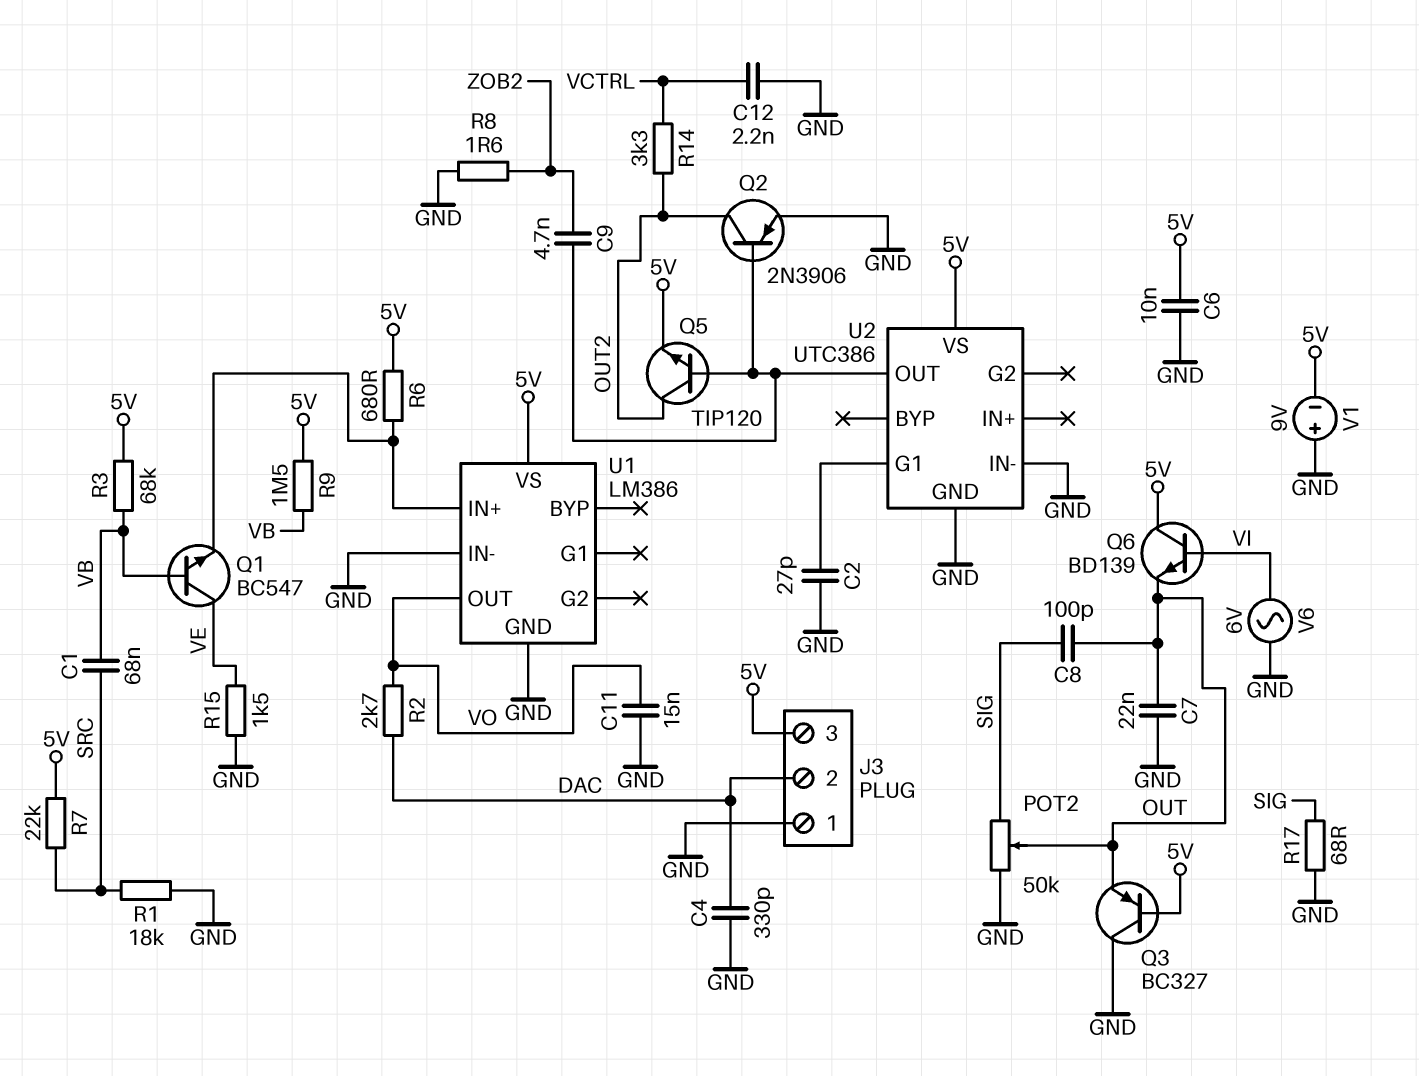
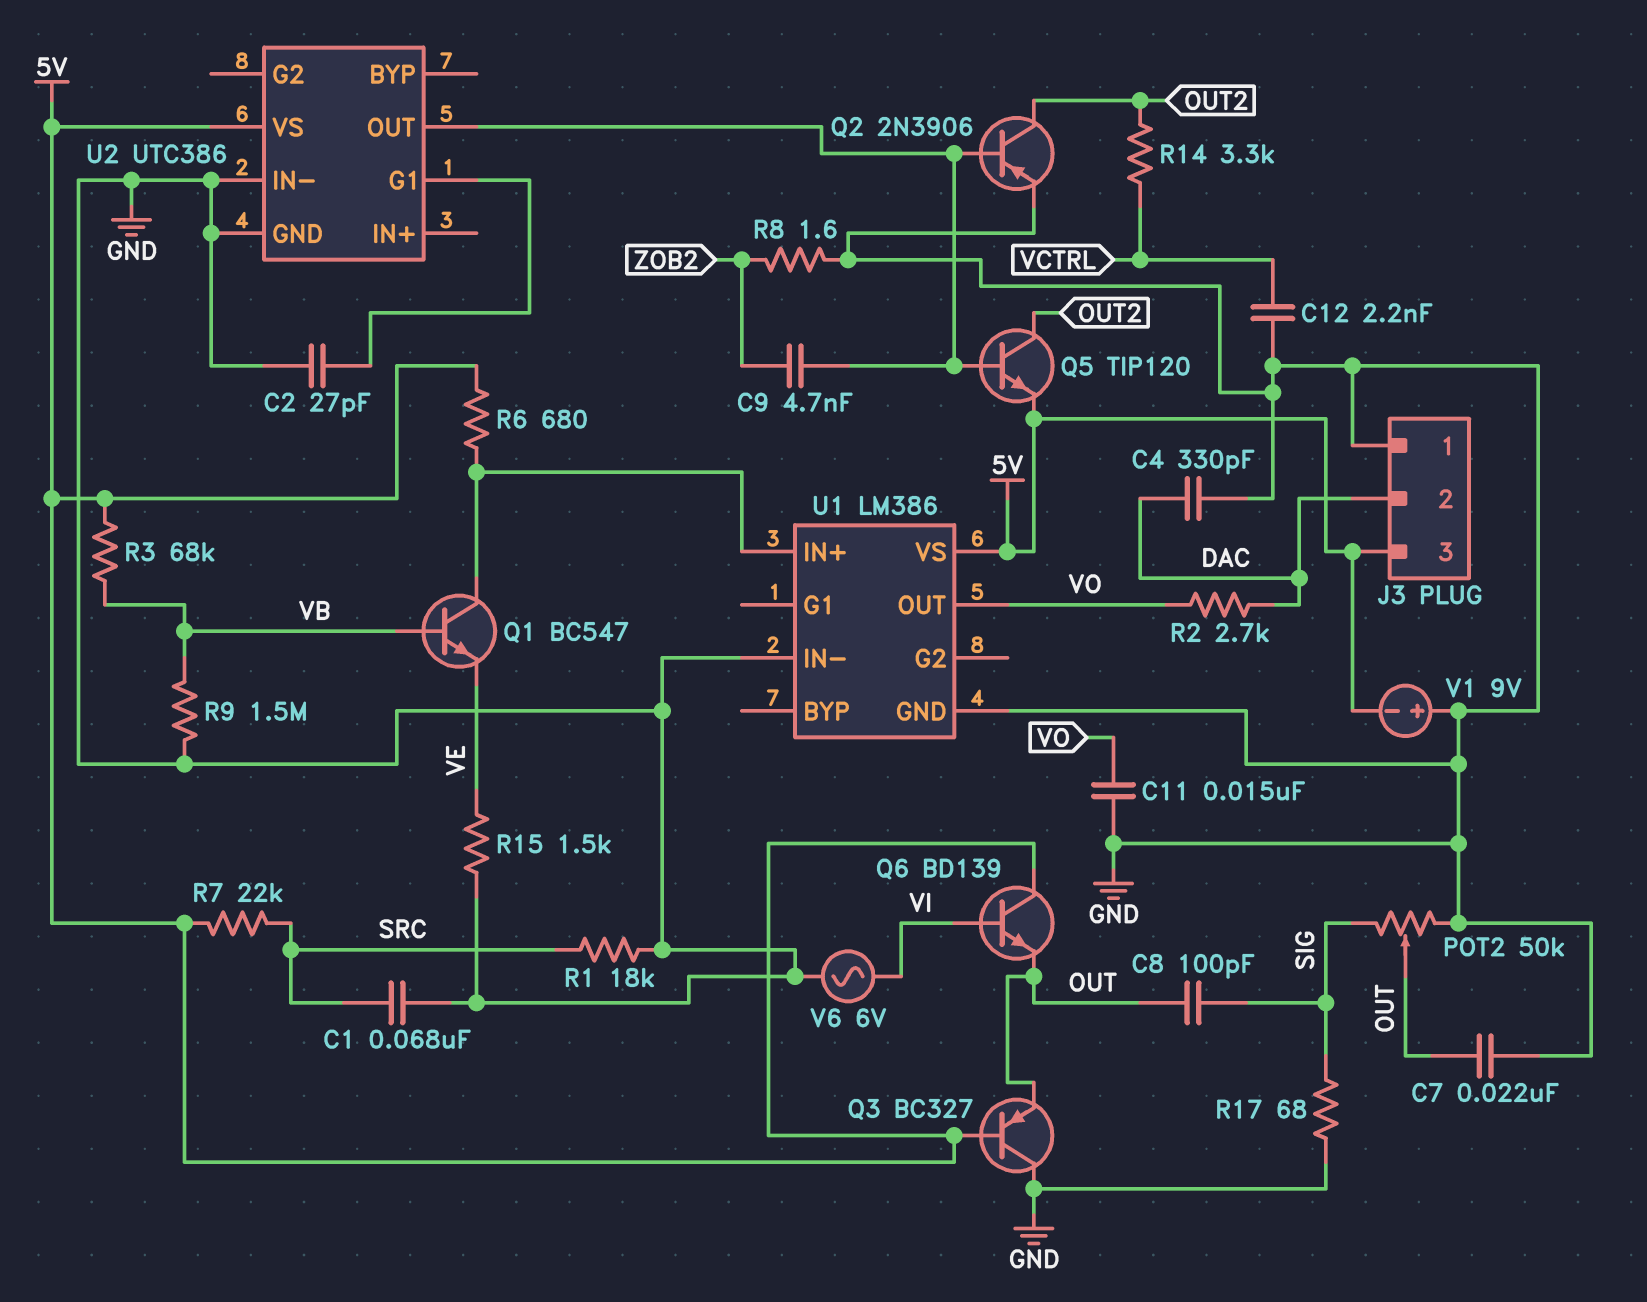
C1: 68nF (SRC, VB) -> 68nF (GND, SRC)
C6: 10nF (5V, GND) -> none
Q1: NPN BC547 (B VB, C VE, E U1/IN+) -> NPN BC547 (B VB, C U1/IN+, E VE)
R9: 1.5M (5V, VB) -> 1.5M (GND, VB)

